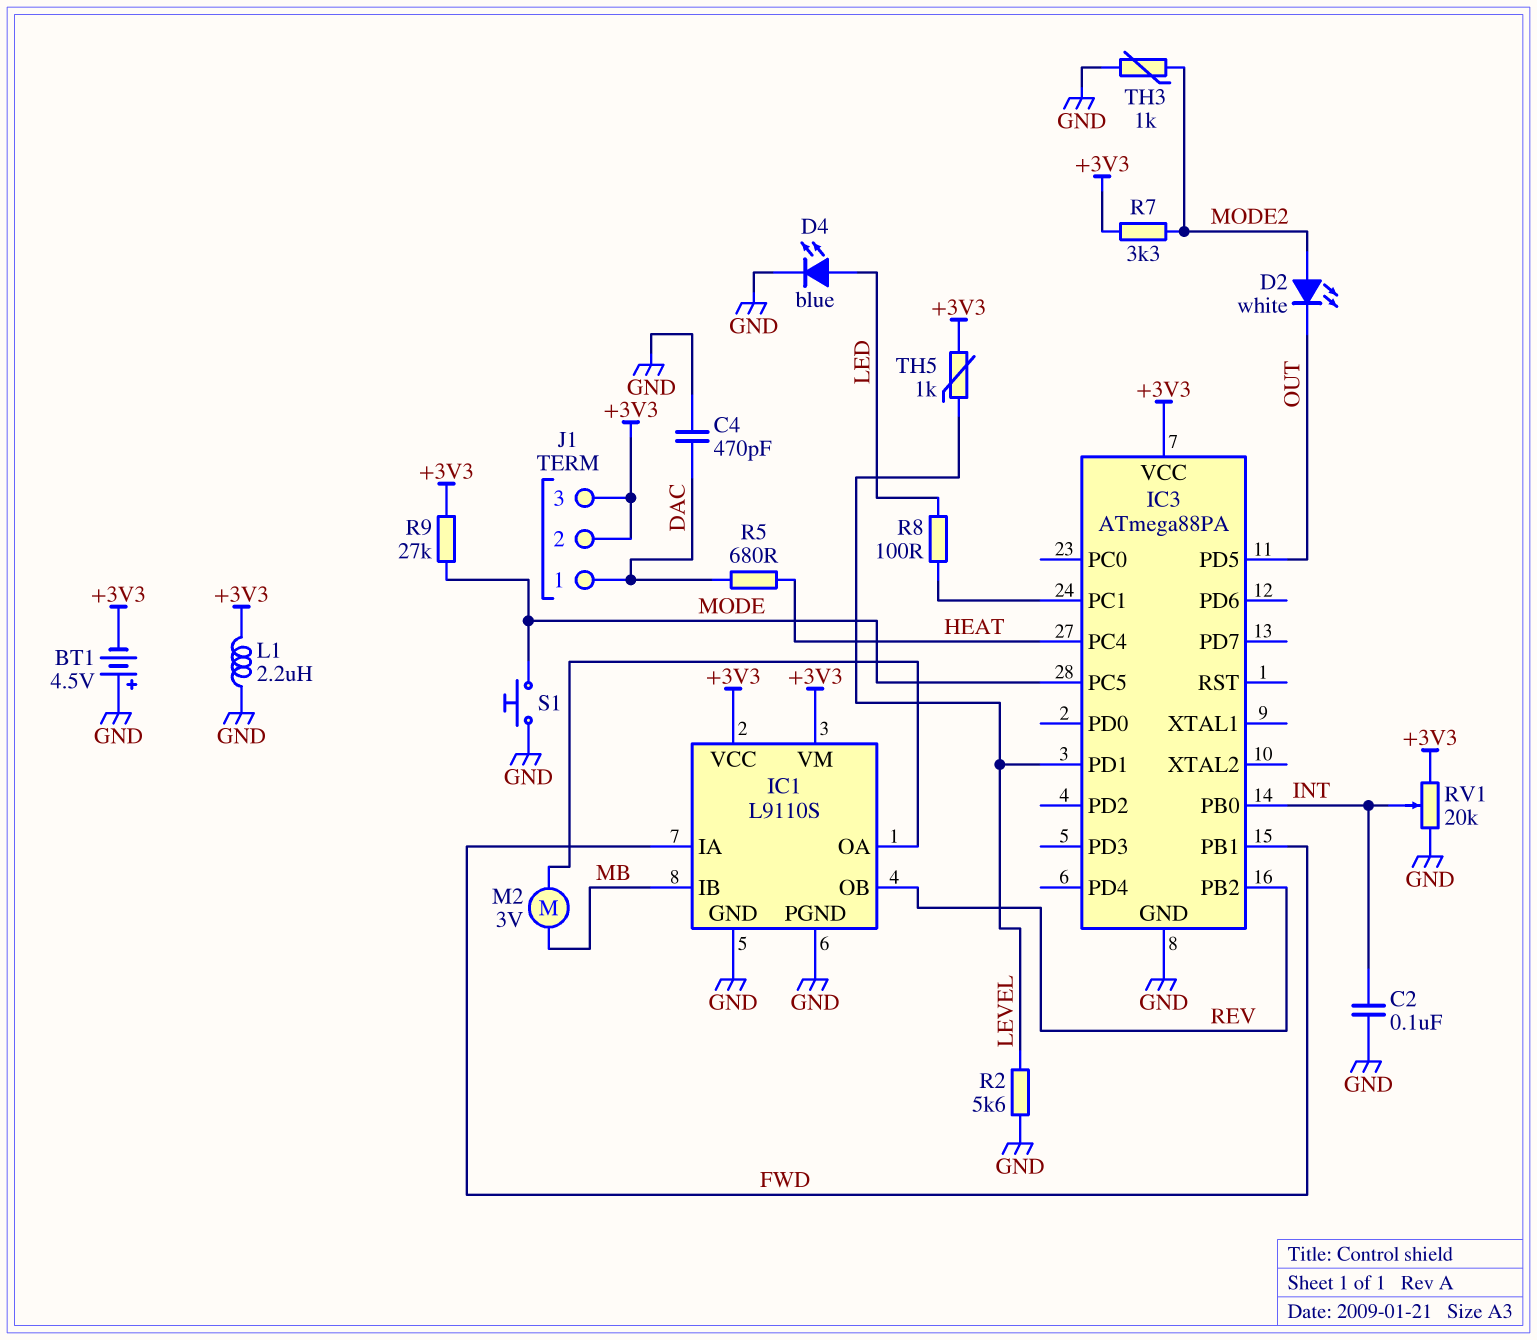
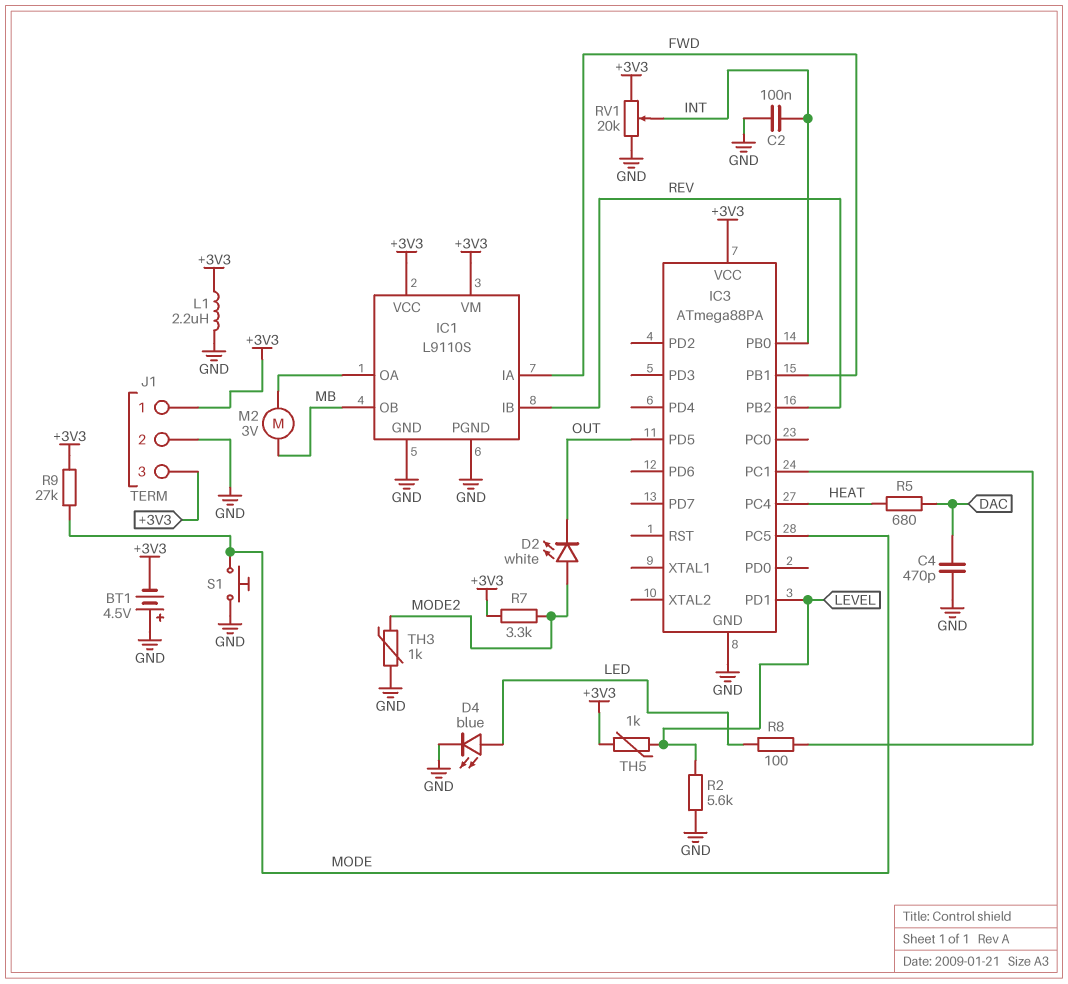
IC1 pin IB: MB -> REV
IC1 pin OB: REV -> MB
J1 pin 1: DAC -> +3V3
J1 pin 2: +3V3 -> GND

